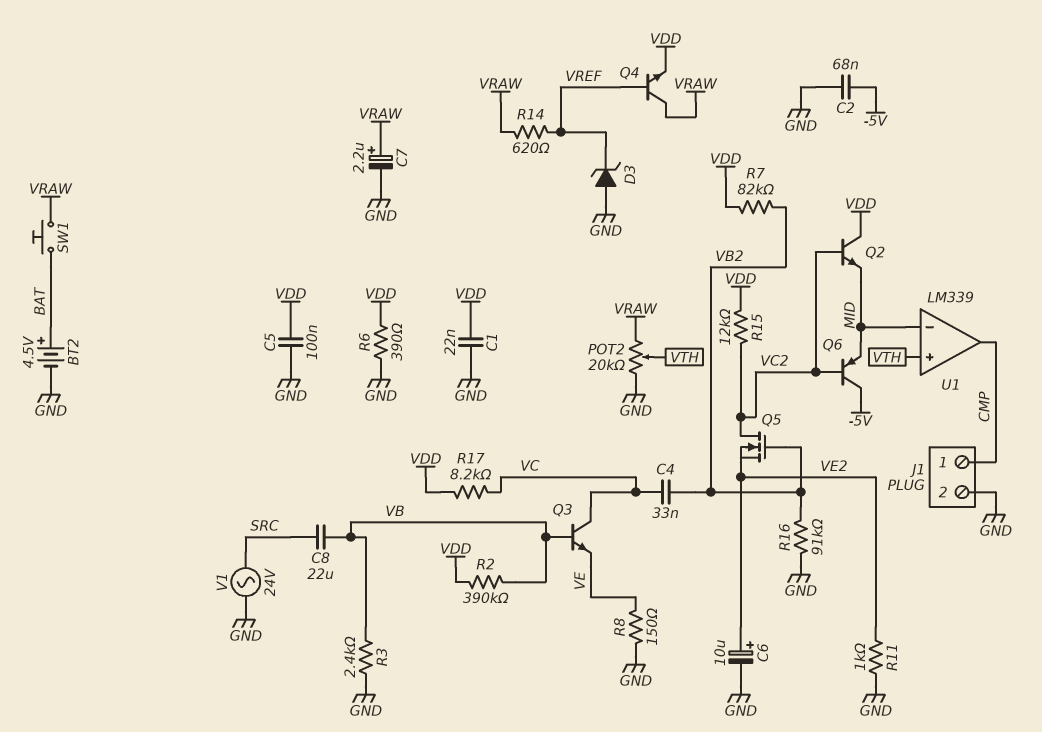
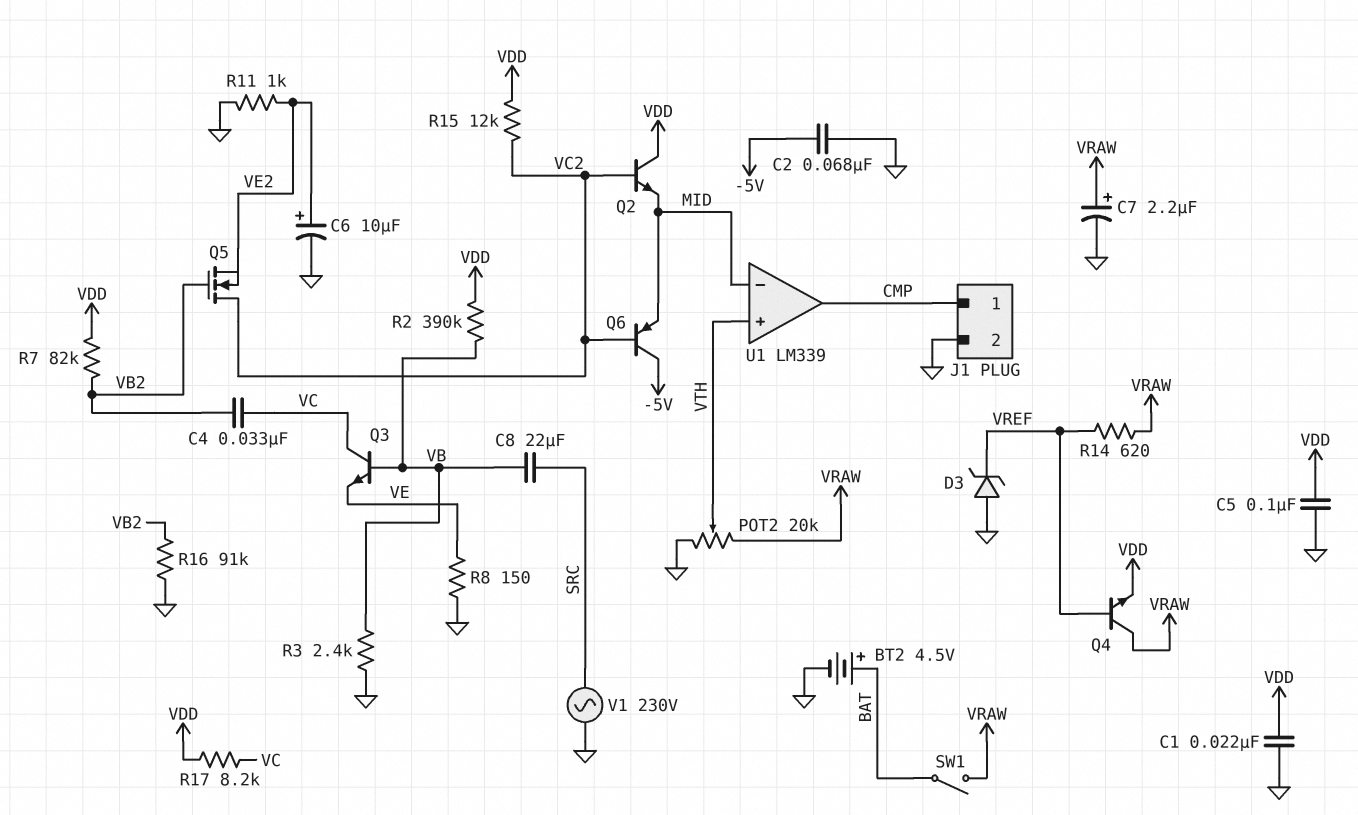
R6: 390 (GND, VDD) -> none
SW1: button (BAT, VRAW) -> switch (BAT, VRAW)
V1: AC 24V (GND, SRC) -> AC 230V (GND, SRC)

